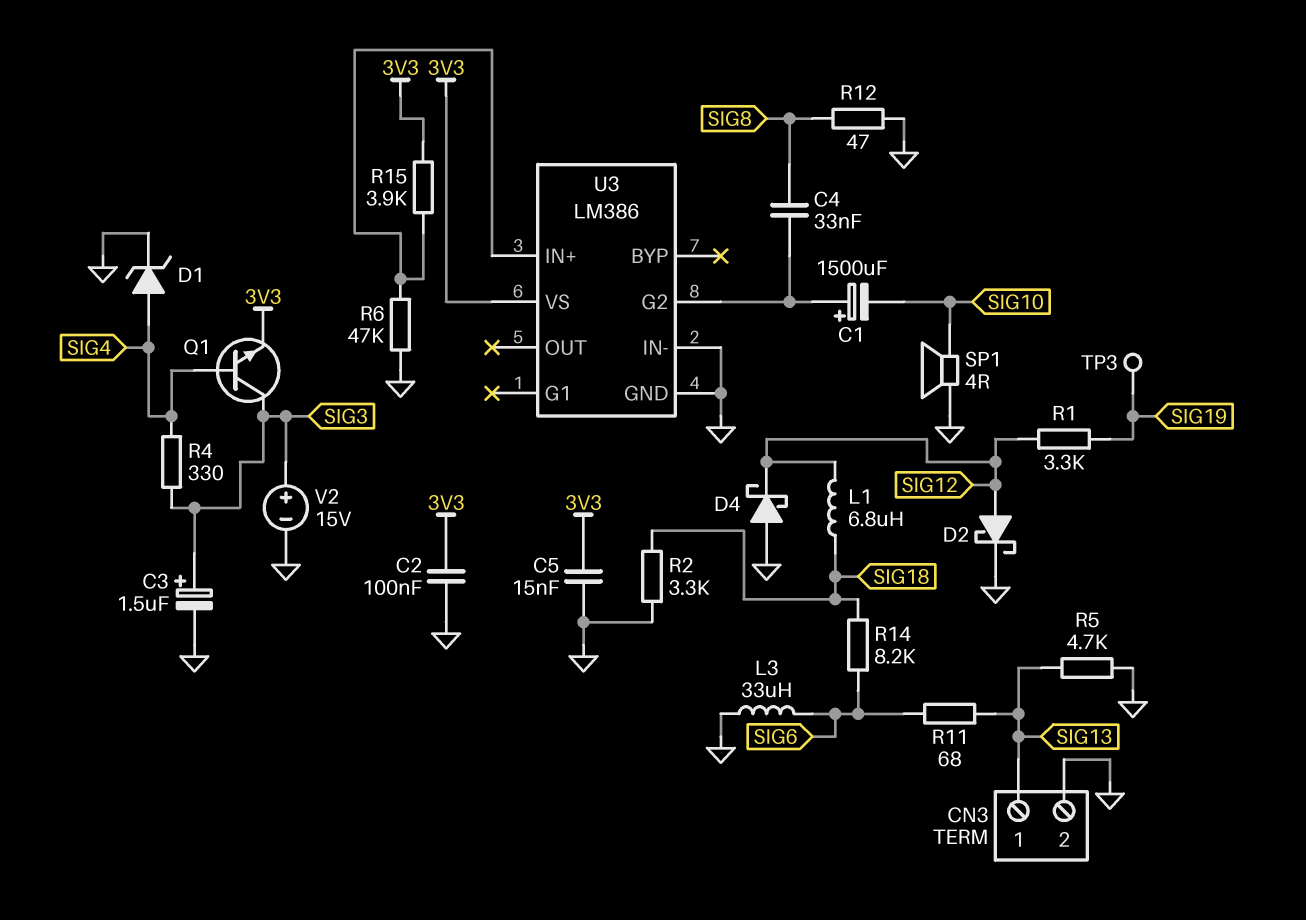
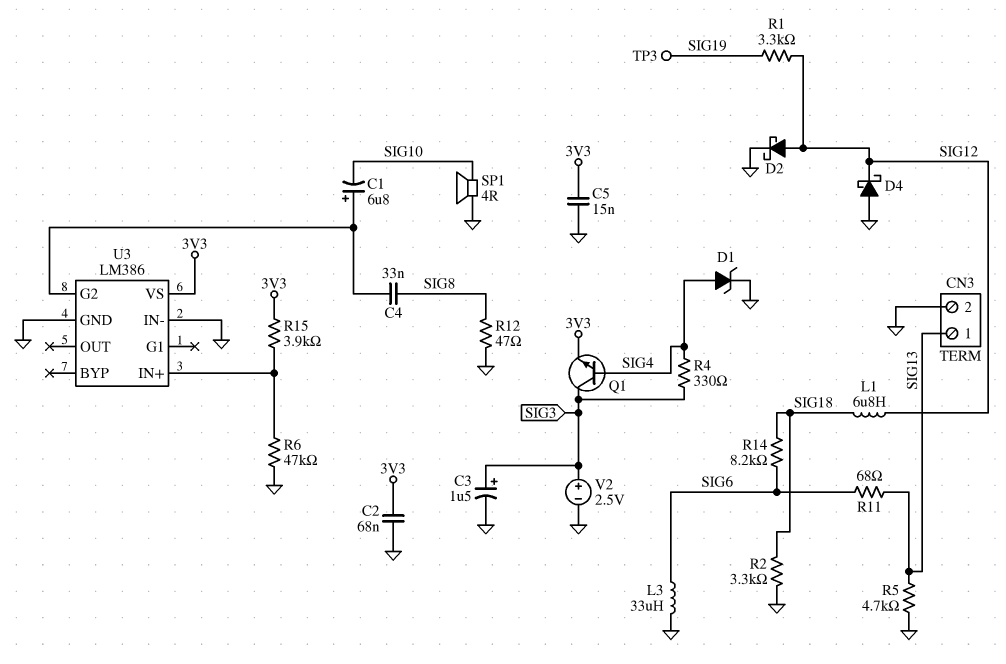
C1: 1500uF (plus U3/G2, minus SIG10) -> 6.8uF (plus U3/G2, minus SIG10)
C2: 100nF (3V3, GND) -> 68nF (3V3, GND)
V2: 15V (plus SIG3, minus GND) -> 2.5V (plus SIG3, minus GND)

